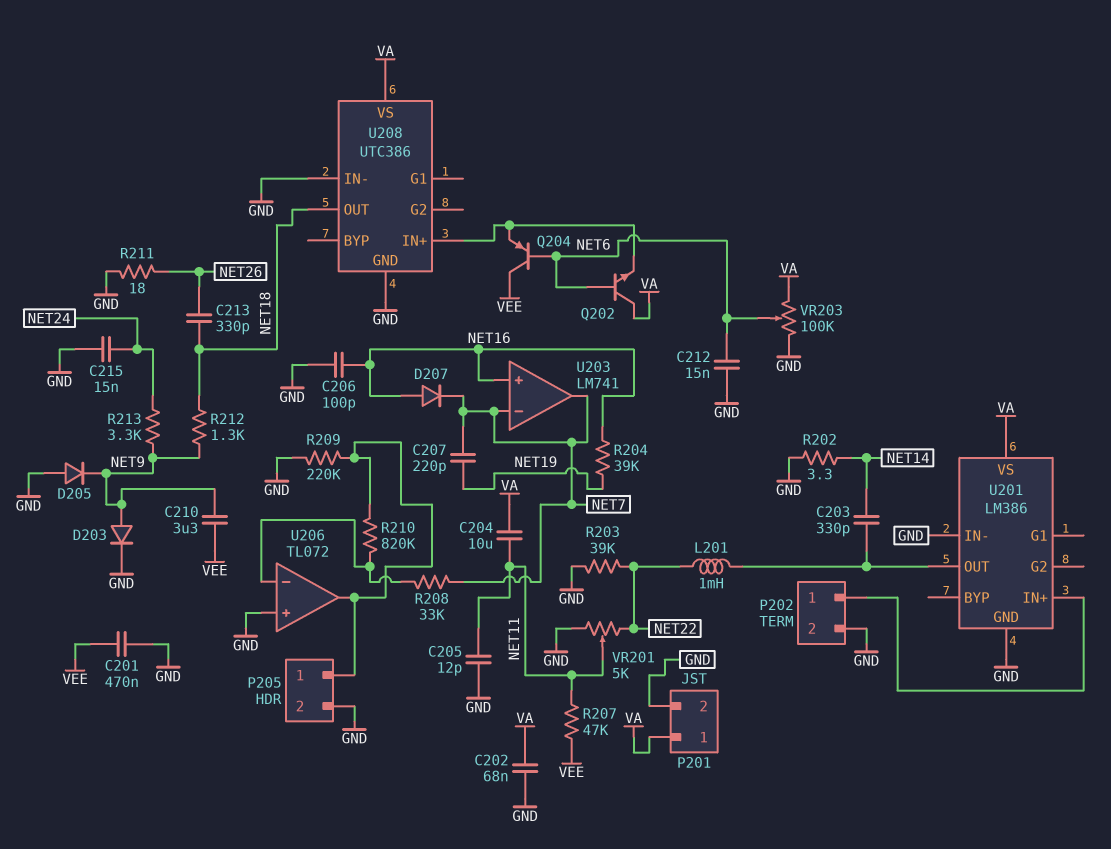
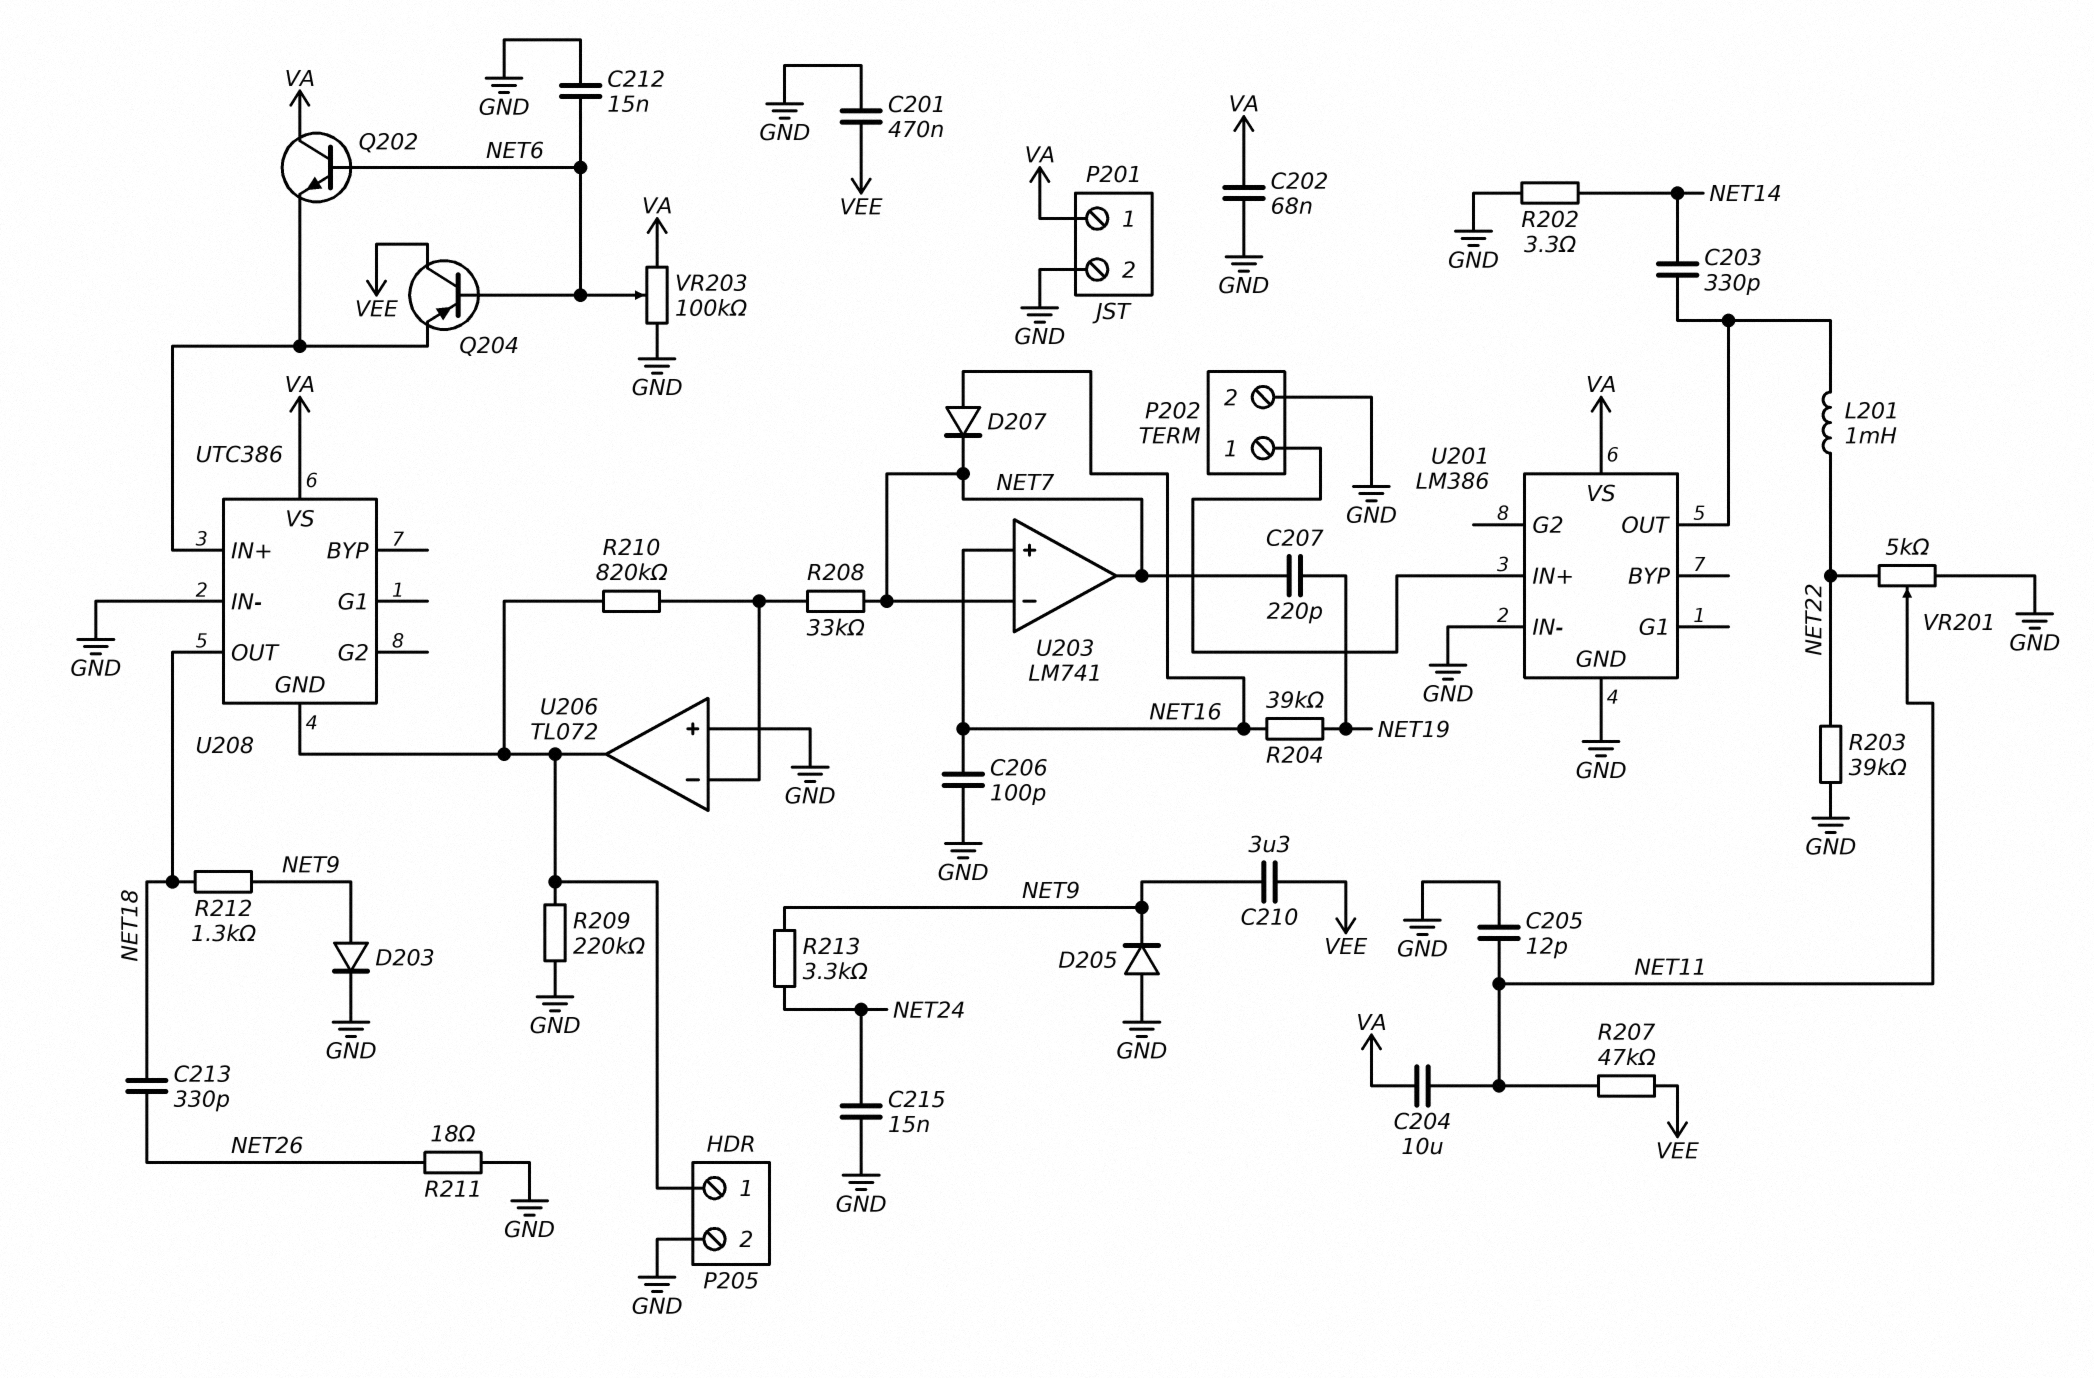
U208 pin GND: GND -> P205/1

